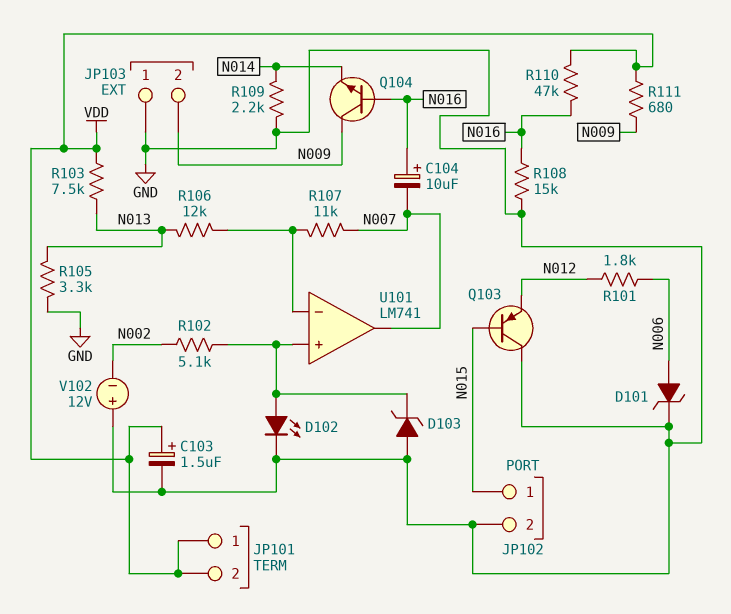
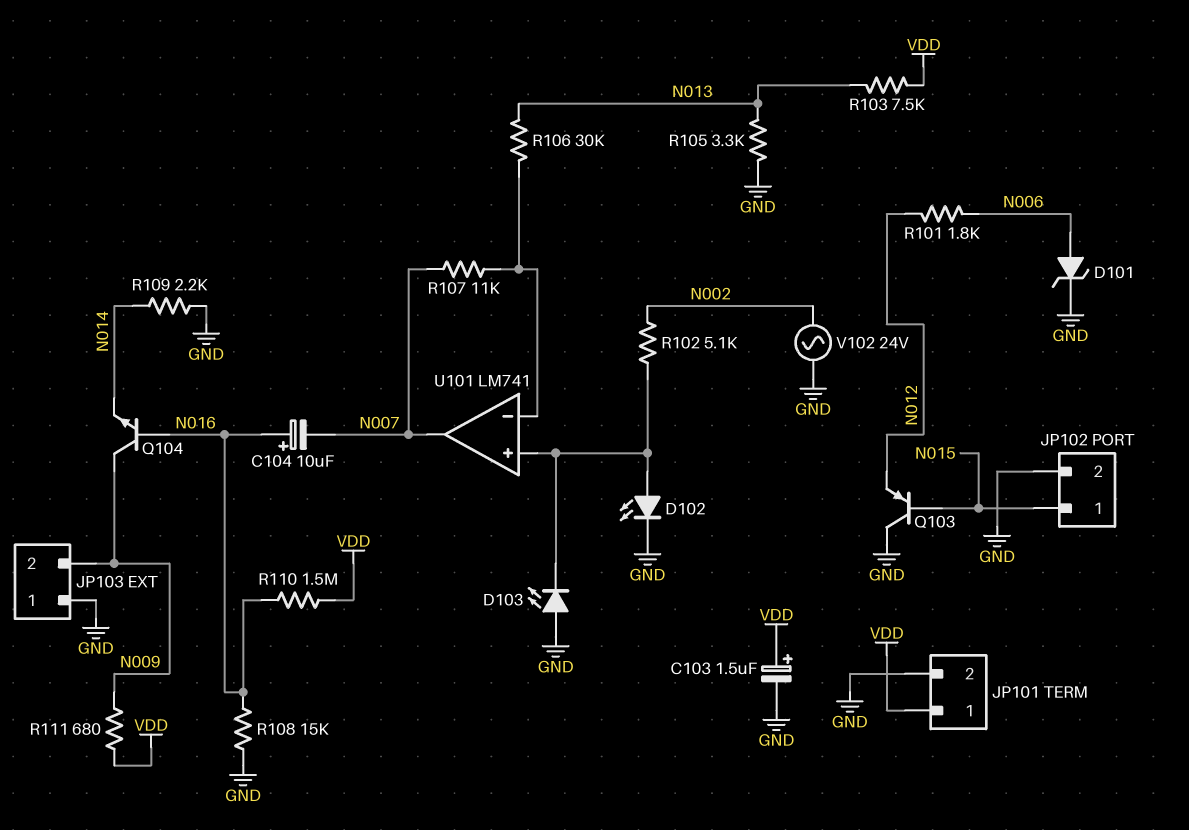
D103: zener (A GND, K U101/in+) -> LED (A GND, K U101/in+)
JP101 pin 2: VDD -> GND
R106: 12k (N013, U101/in-) -> 30k (N013, U101/in-)
R110: 47k (N016, VDD) -> 1.5M (N016, VDD)
V102: 12V (plus GND, minus N002) -> AC 24V (GND, N002)

